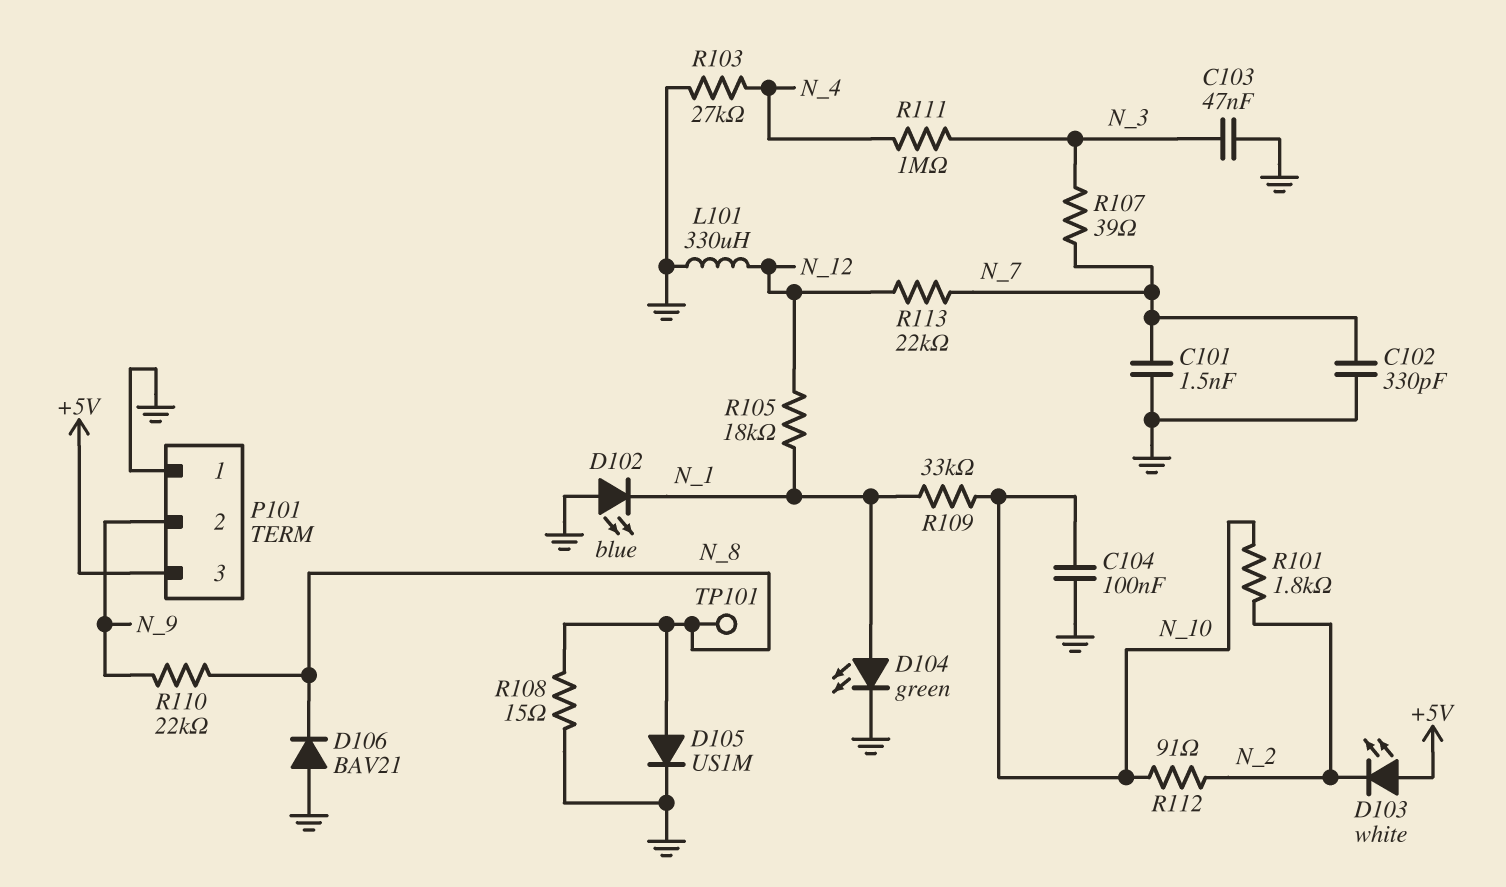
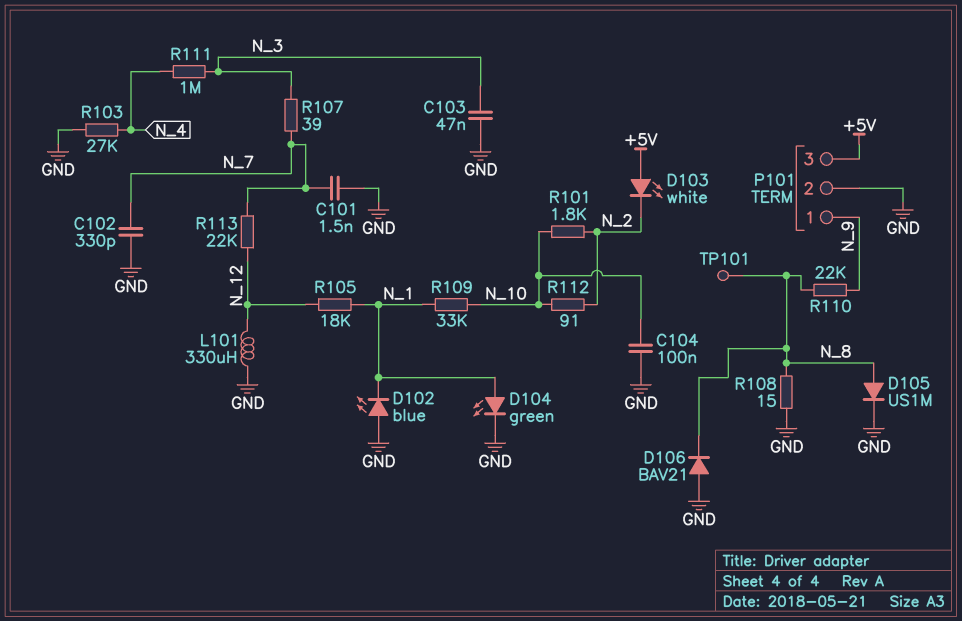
P101 pin 1: GND -> N_9
P101 pin 2: N_9 -> GND

